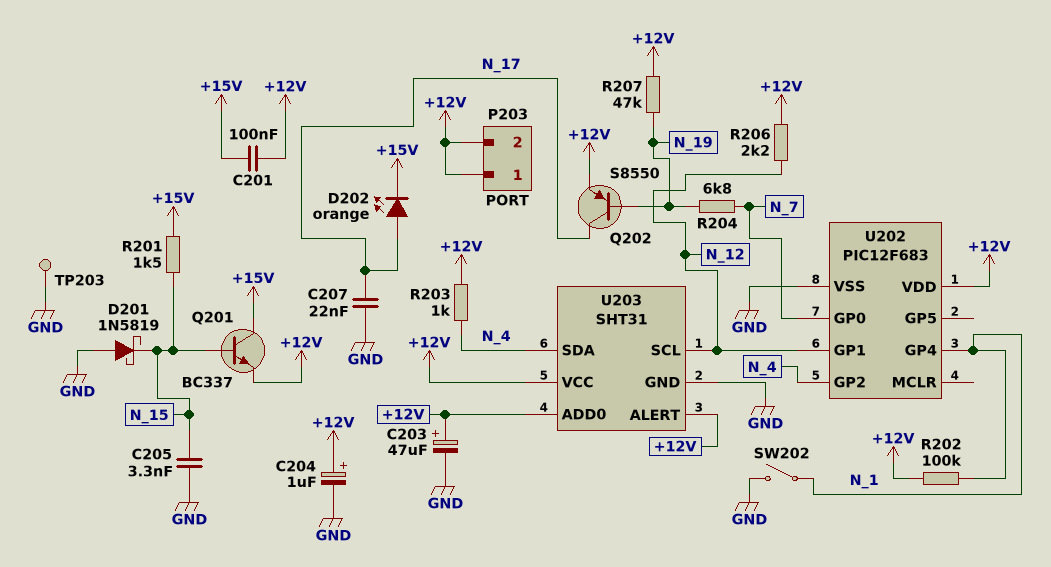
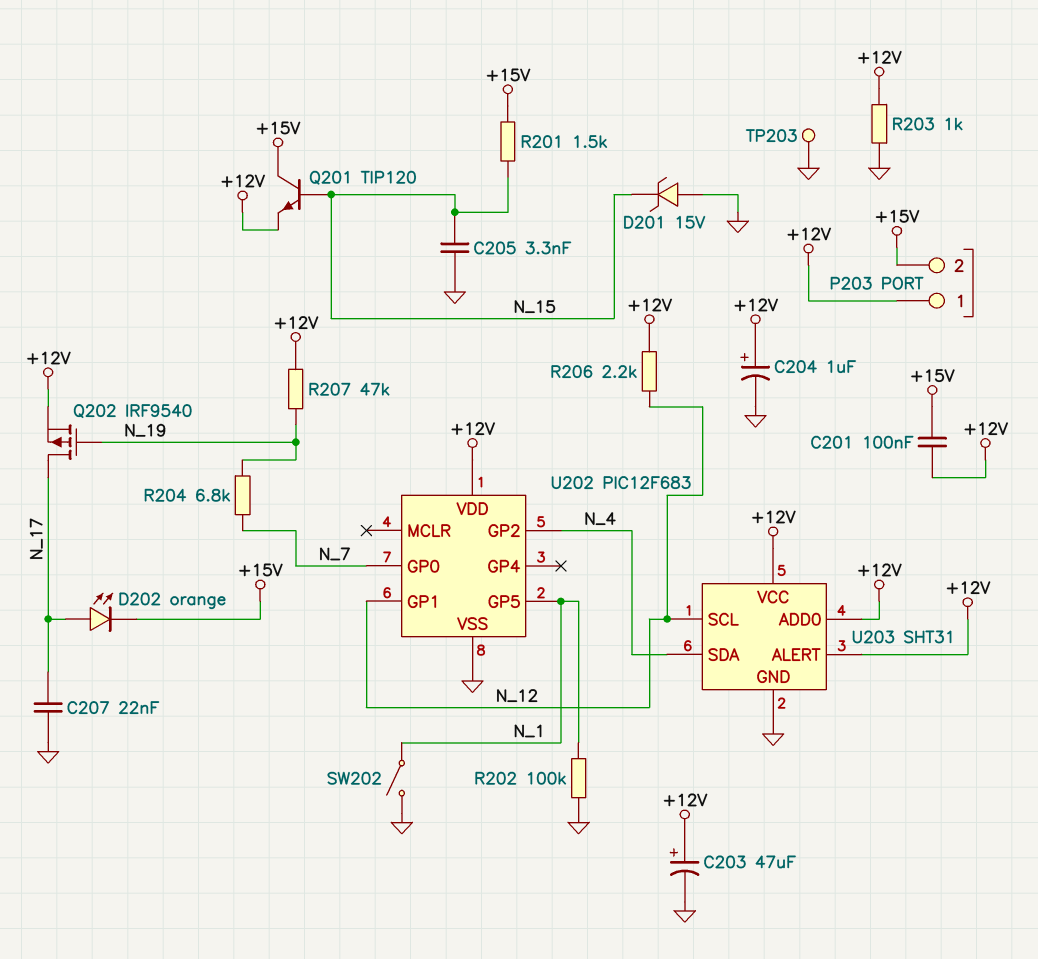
D201: schottky 1N5819 (A GND, K N_15) -> zener 15V (A GND, K N_15)
P203 pin 2: +12V -> +15V
Q201: NPN BC337 (B N_15, C +15V, E +12V) -> NPN TIP120 (B N_15, C +15V, E +12V)
Q202: PNP S8550 (B N_19, C N_17, E +12V) -> PMOS IRF9540 (G N_19, D N_17, S +12V)
R202: 100k (+12V, N_1) -> 100k (GND, N_1)
R203: 1k (+12V, N_4) -> 1k (+12V, GND)
U202 pin GP4: N_1 -> none
U202 pin GP5: none -> N_1

